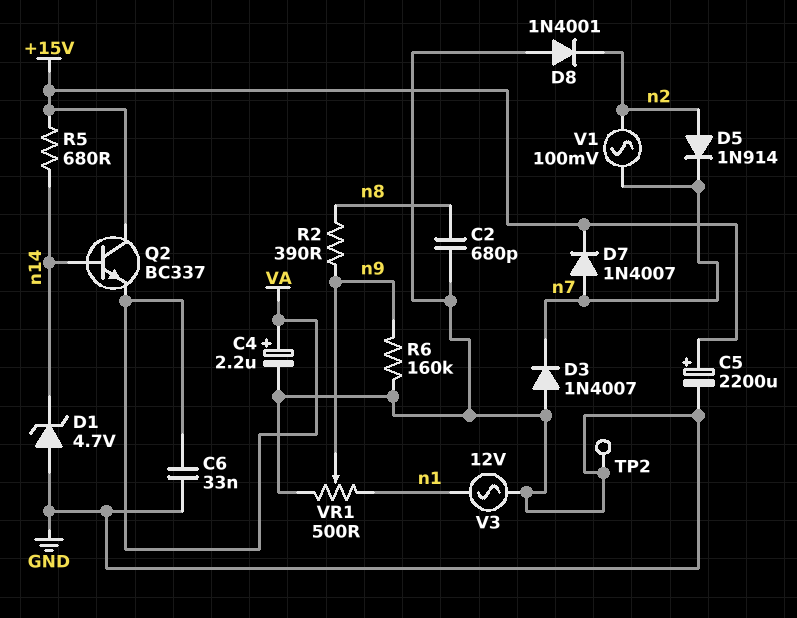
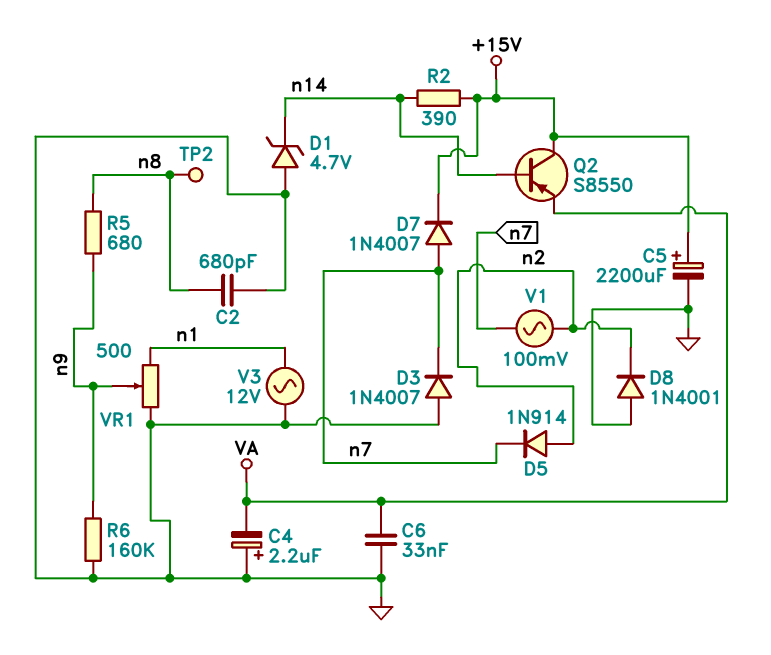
C4: 2.2uF (plus VA, minus GND) -> 2.2uF (plus GND, minus VA)
Q2: NPN BC337 (B n14, C +15V, E VA) -> PNP S8550 (B n14, C +15V, E VA)
R2: 390 (n8, n9) -> 390 (+15V, n14)
R5: 680 (+15V, n14) -> 680 (n8, n9)
TP2: test point (GND) -> test point (n8)

